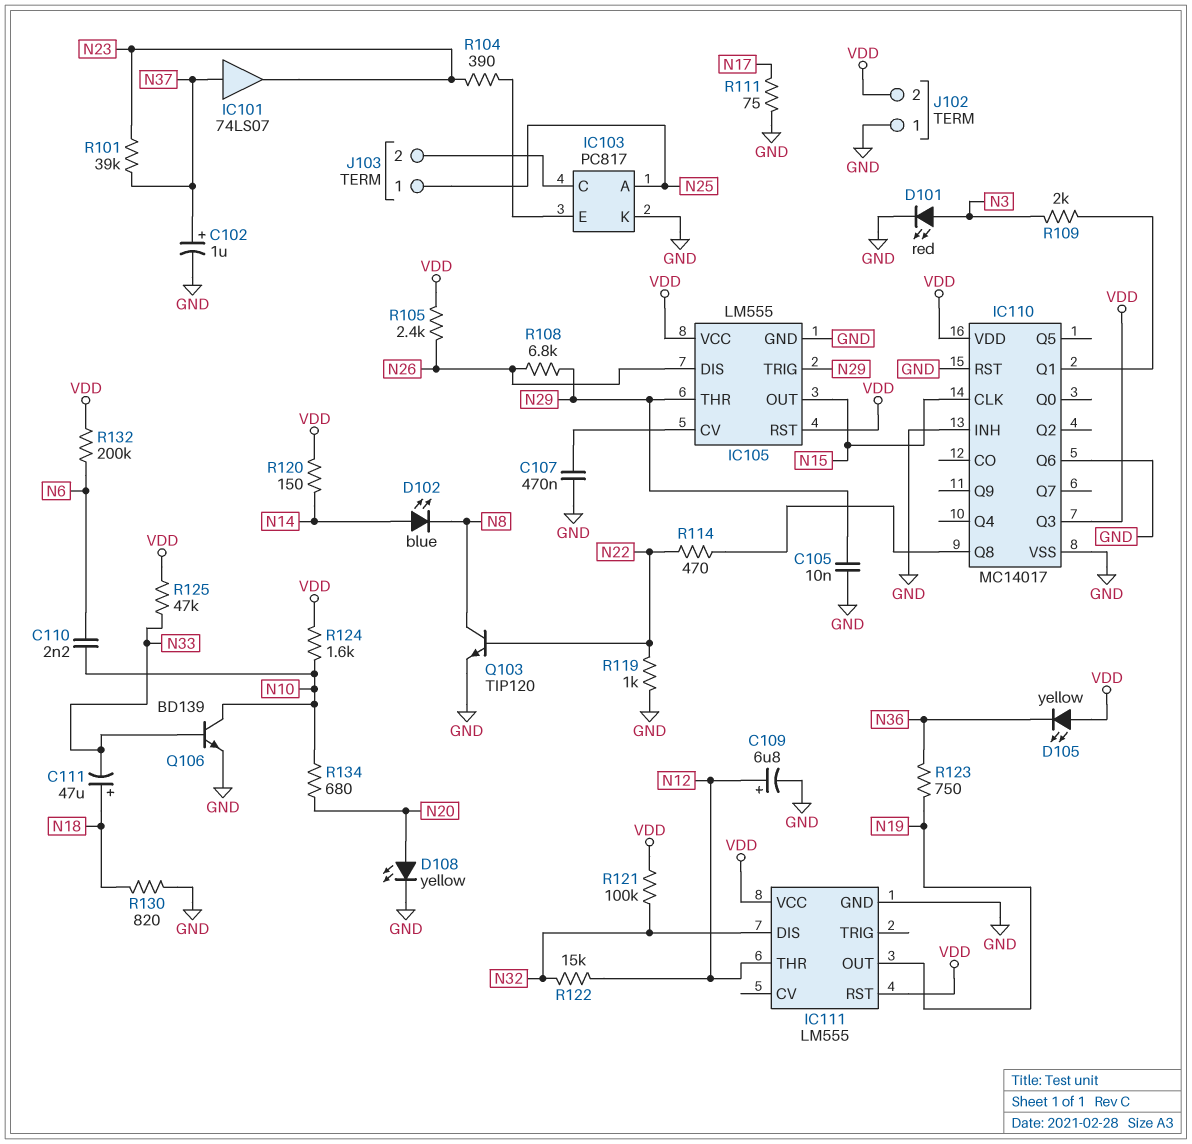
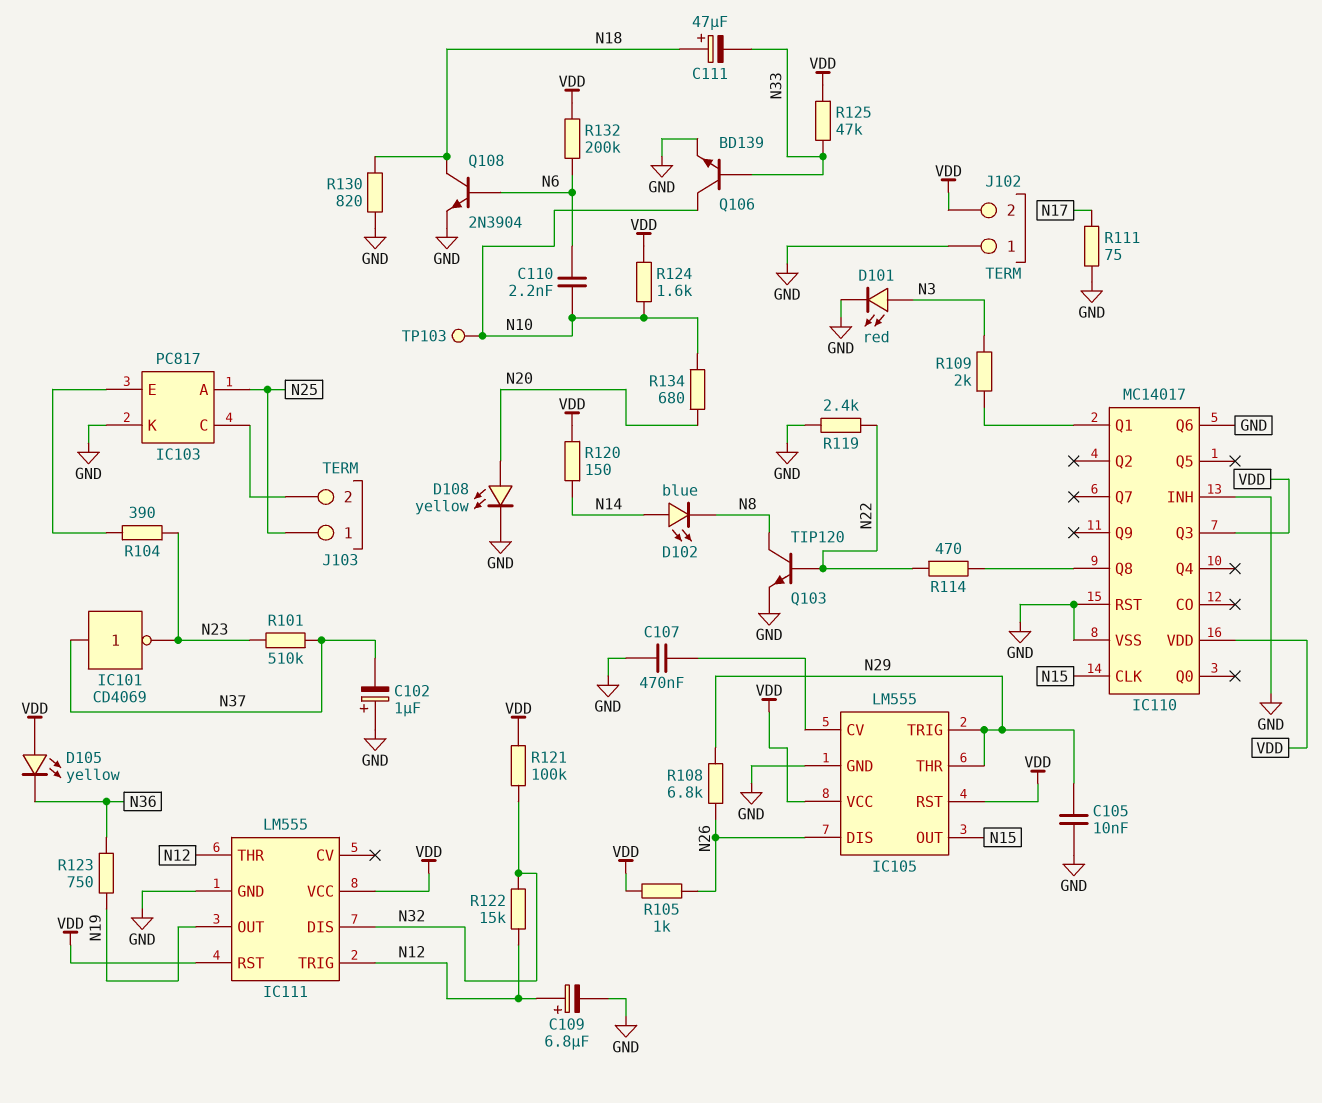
C102: 1uF (plus N37, minus GND) -> 1uF (plus GND, minus N37)
IC101: buffer 74LS07 (in N37, out N23) -> NOT CD4069 (in N37, out N23)
IC111 pin TRIG: none -> N12
Q108: none -> NPN 2N3904 (B N6, C N18, E GND)
R101: 39k (N23, N37) -> 510k (N23, N37)
R105: 2.4k (N26, VDD) -> 1k (N26, VDD)
R119: 1k (GND, N22) -> 2.4k (GND, N22)
TP103: none -> test point (N10)

